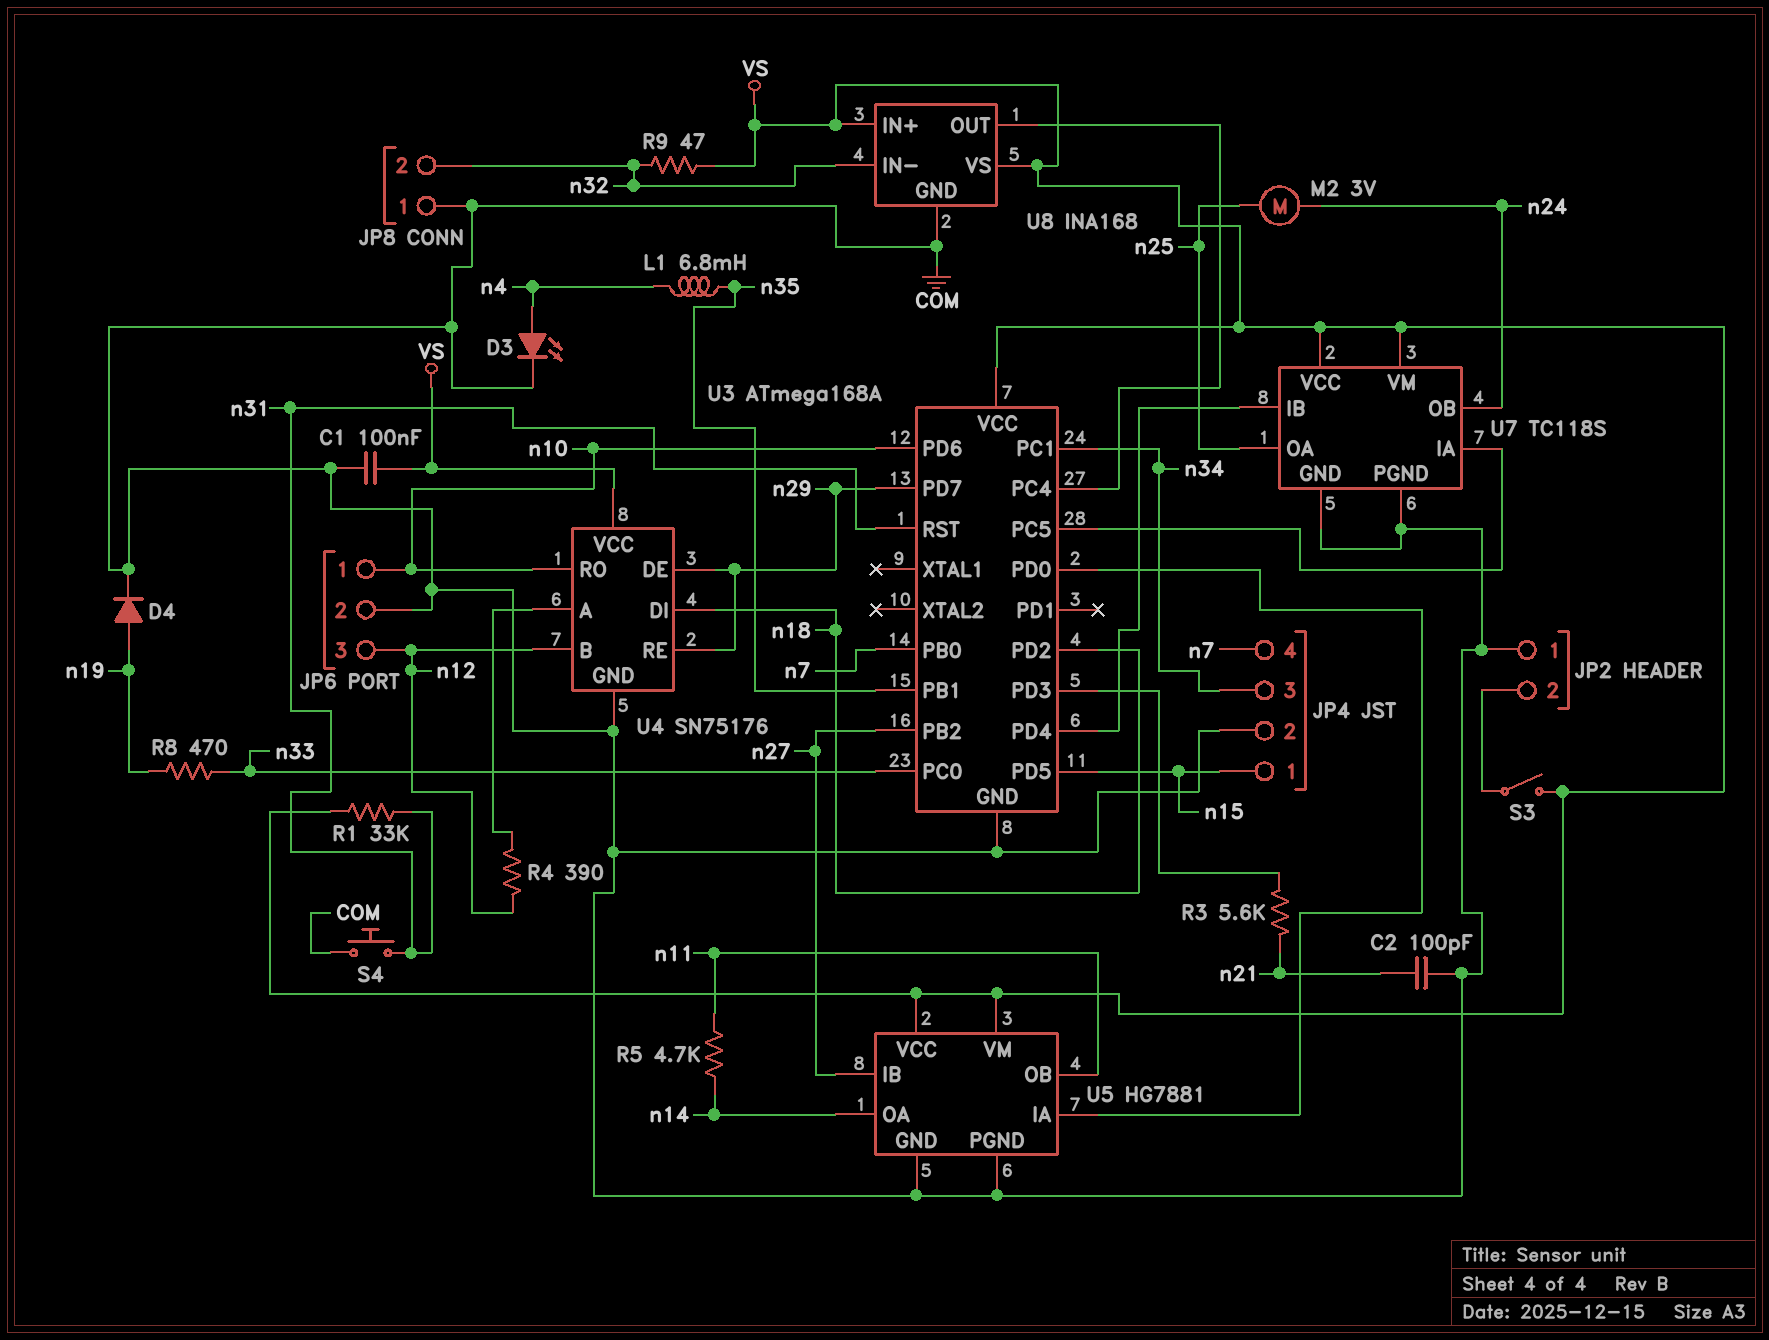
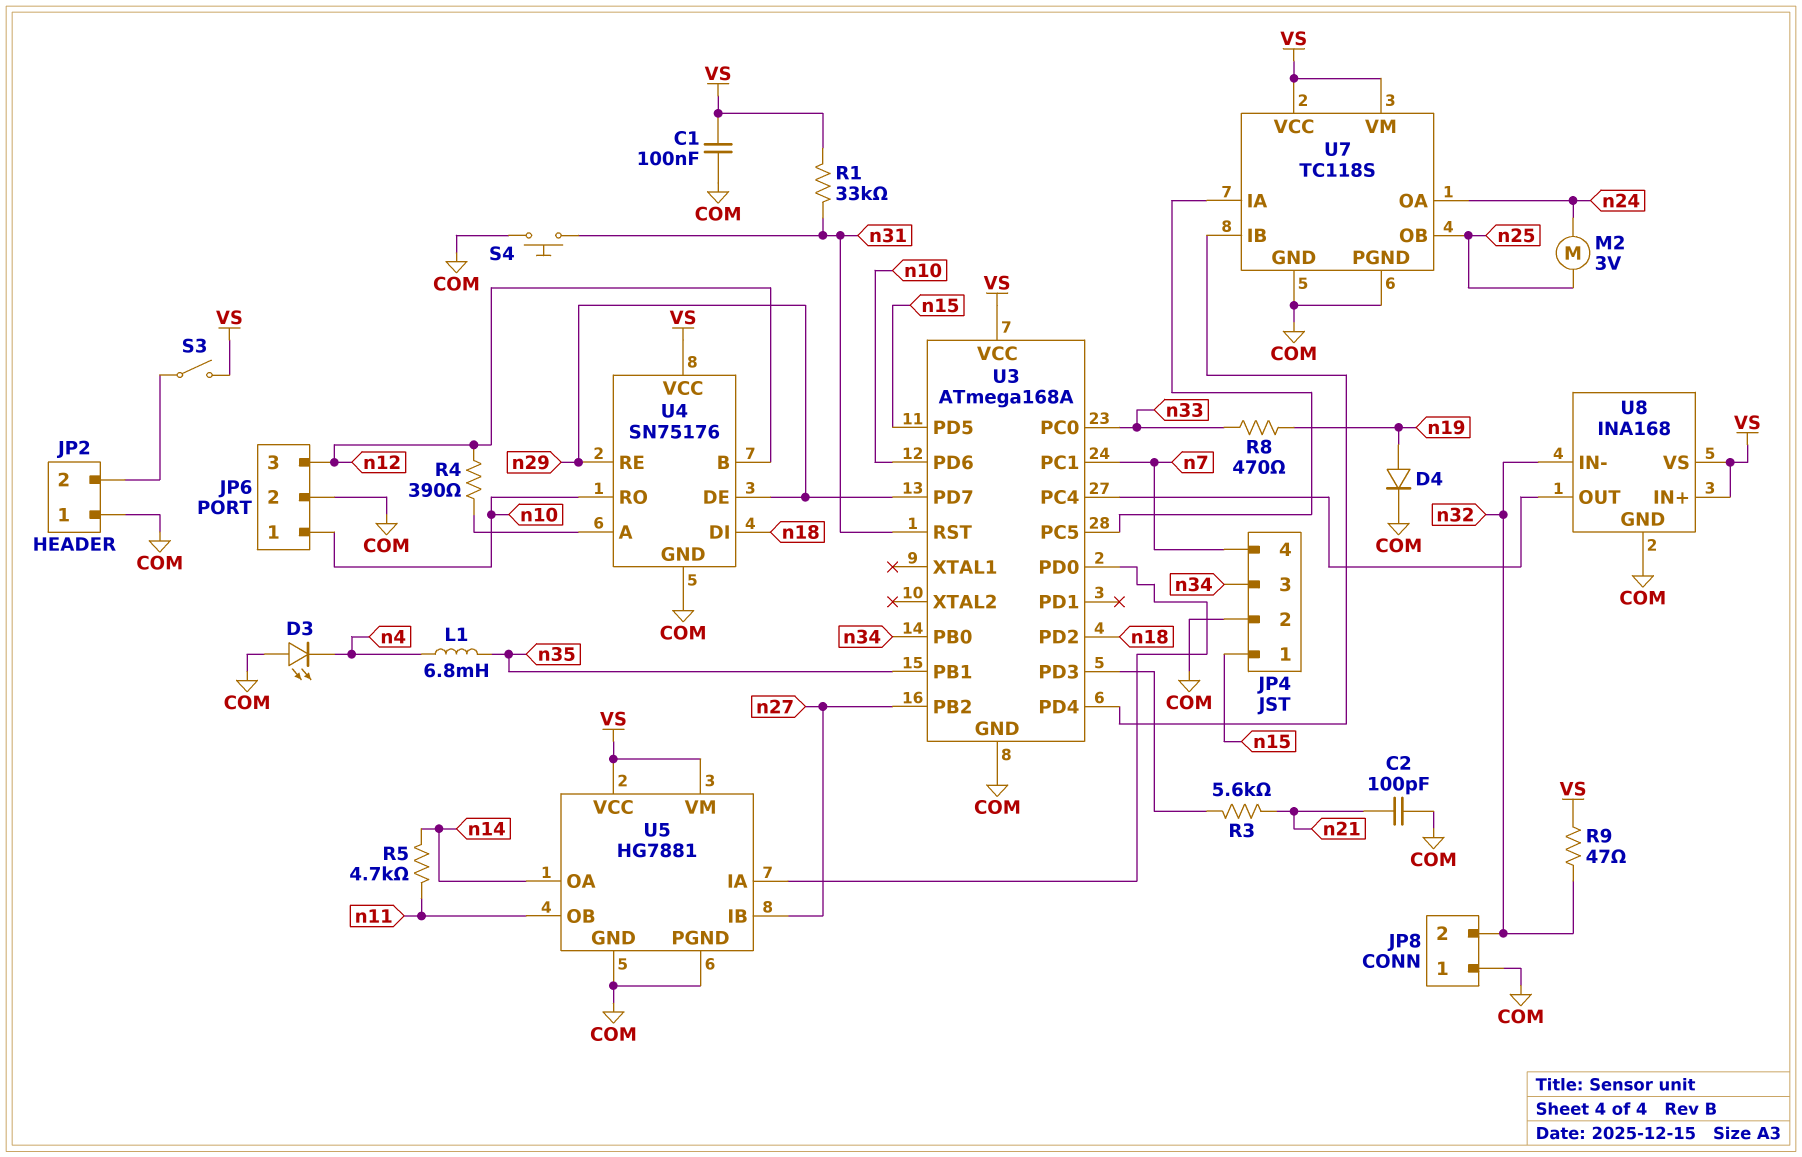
D3: LED (A n4, K COM) -> LED (A COM, K n4)
U3 pin PB0: n7 -> n34
U3 pin PC1: n34 -> n7
U7 pin OA: n25 -> n24
U7 pin OB: n24 -> n25

